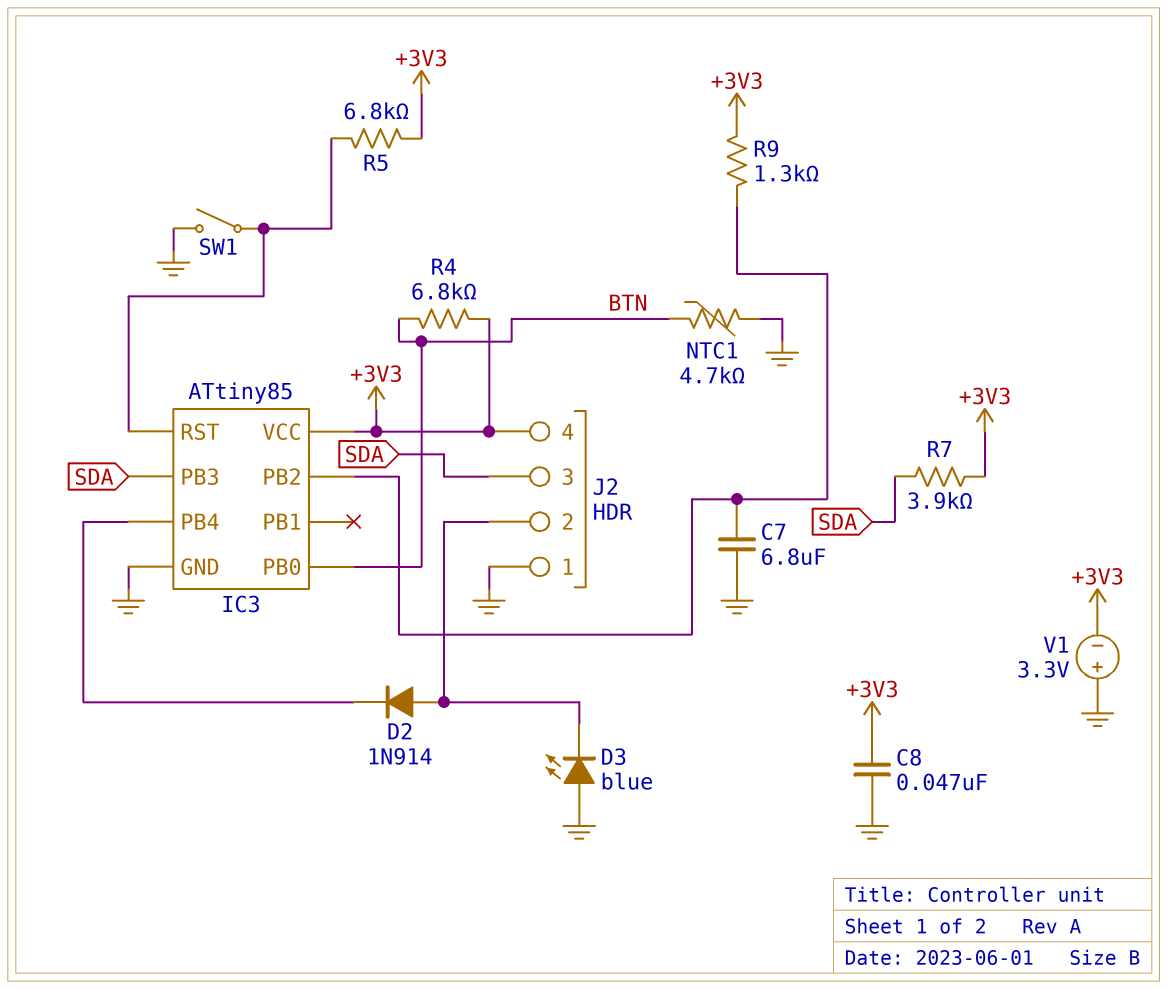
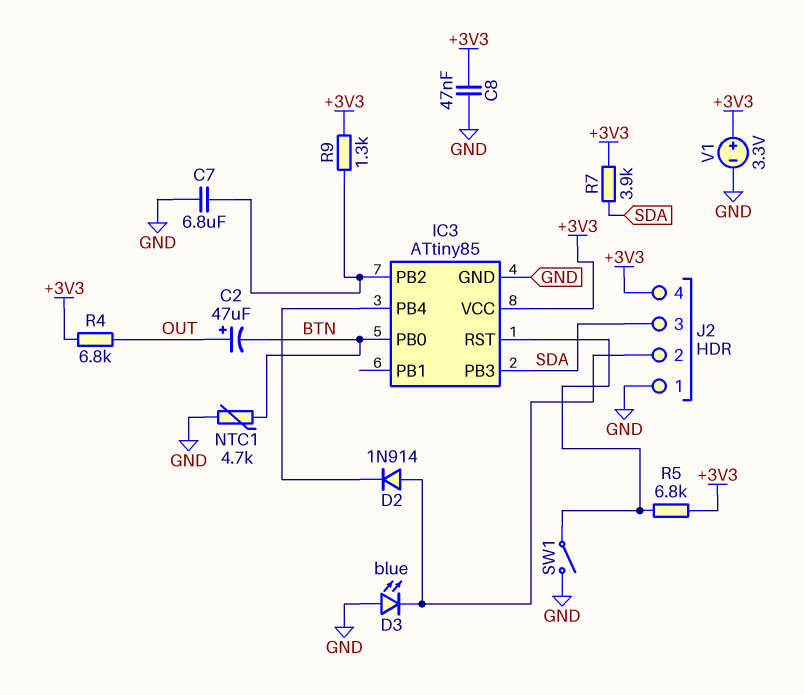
C2: none -> 47uF (plus OUT, minus BTN)
R4: 6.8k (+3V3, BTN) -> 6.8k (+3V3, OUT)
V1: 3.3V (plus GND, minus +3V3) -> 3.3V (plus +3V3, minus GND)

